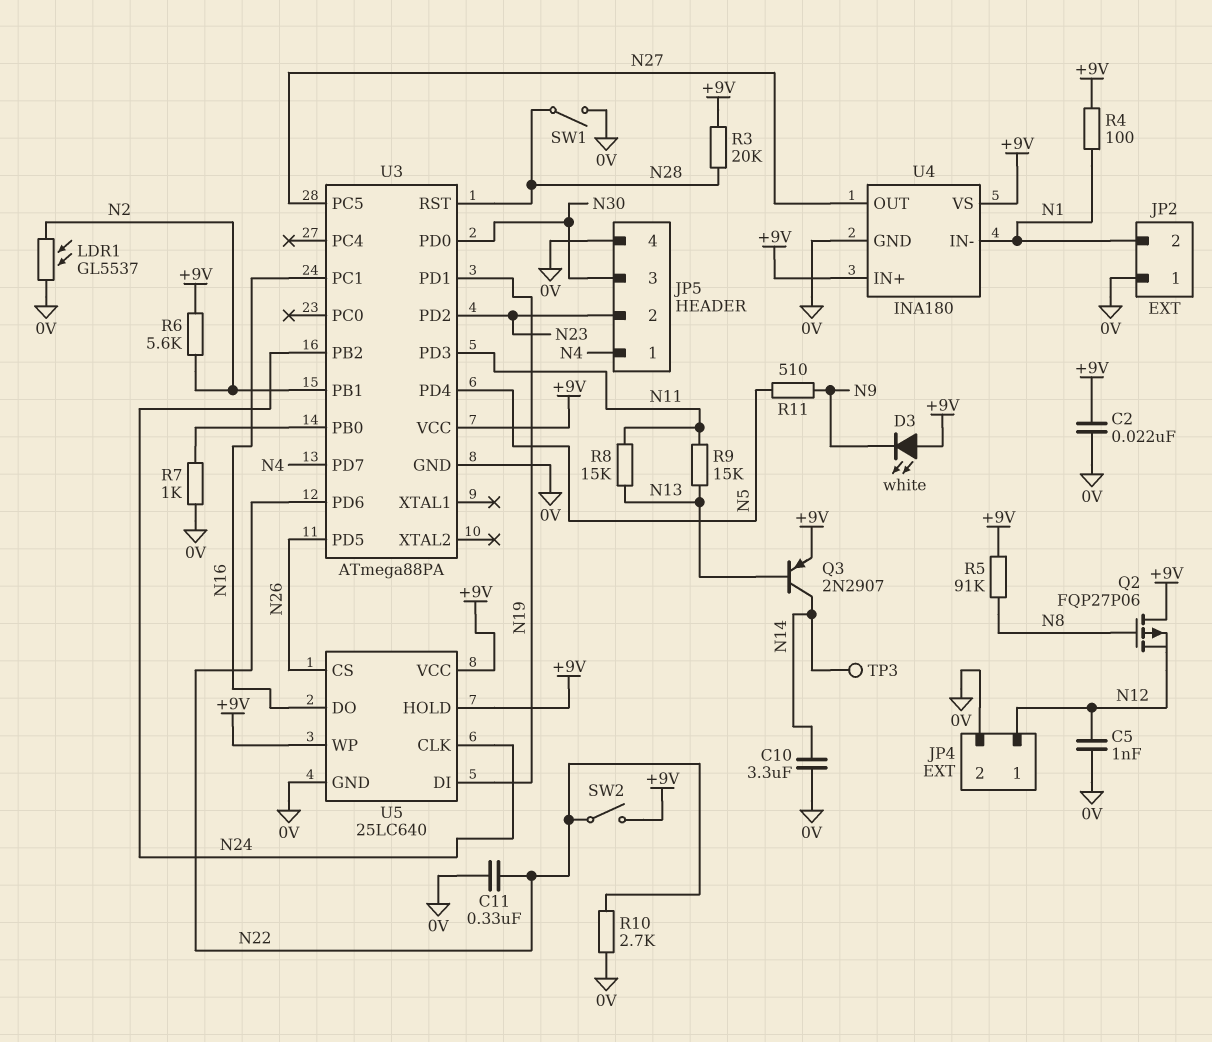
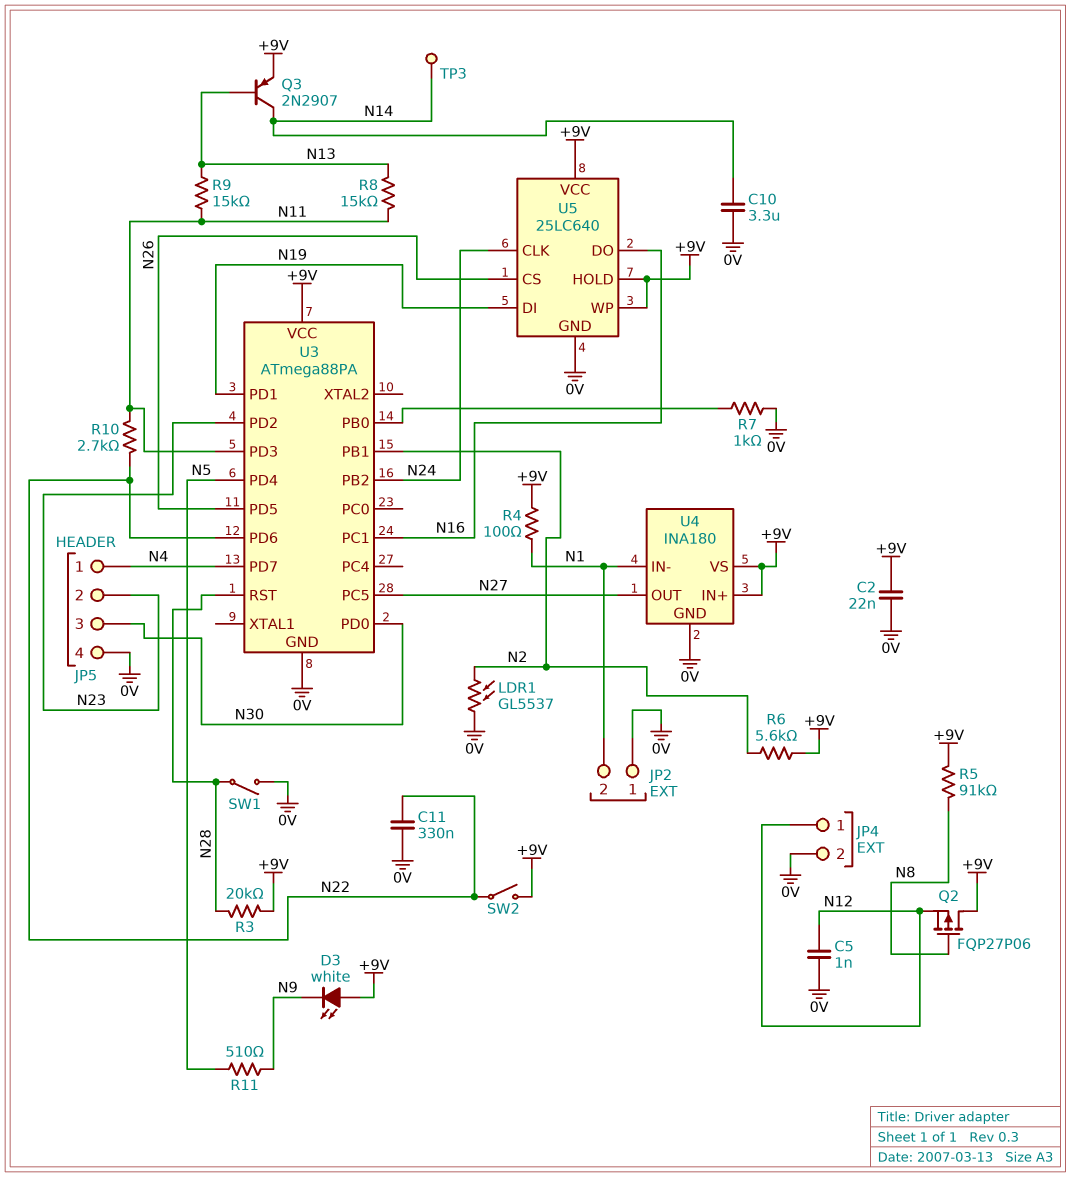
R10: 2.7k (0V, N22) -> 2.7k (N11, N22)

